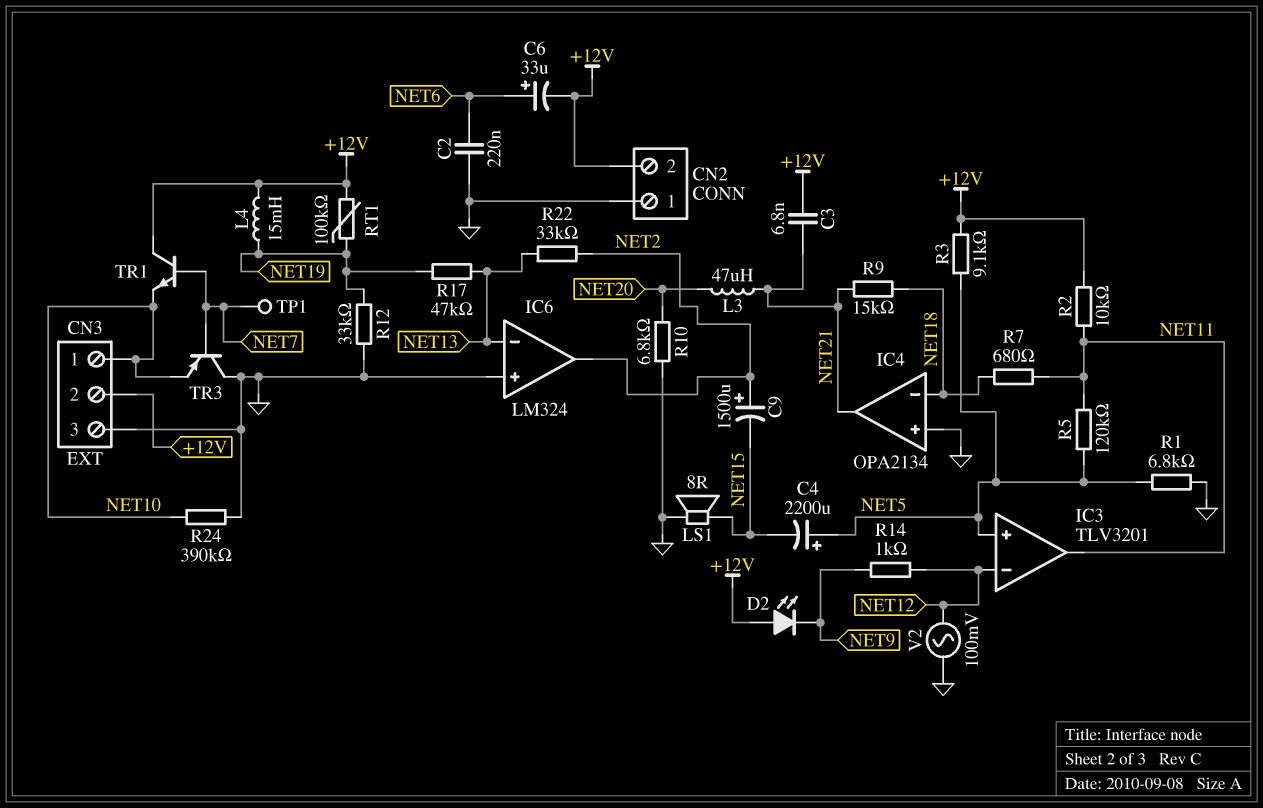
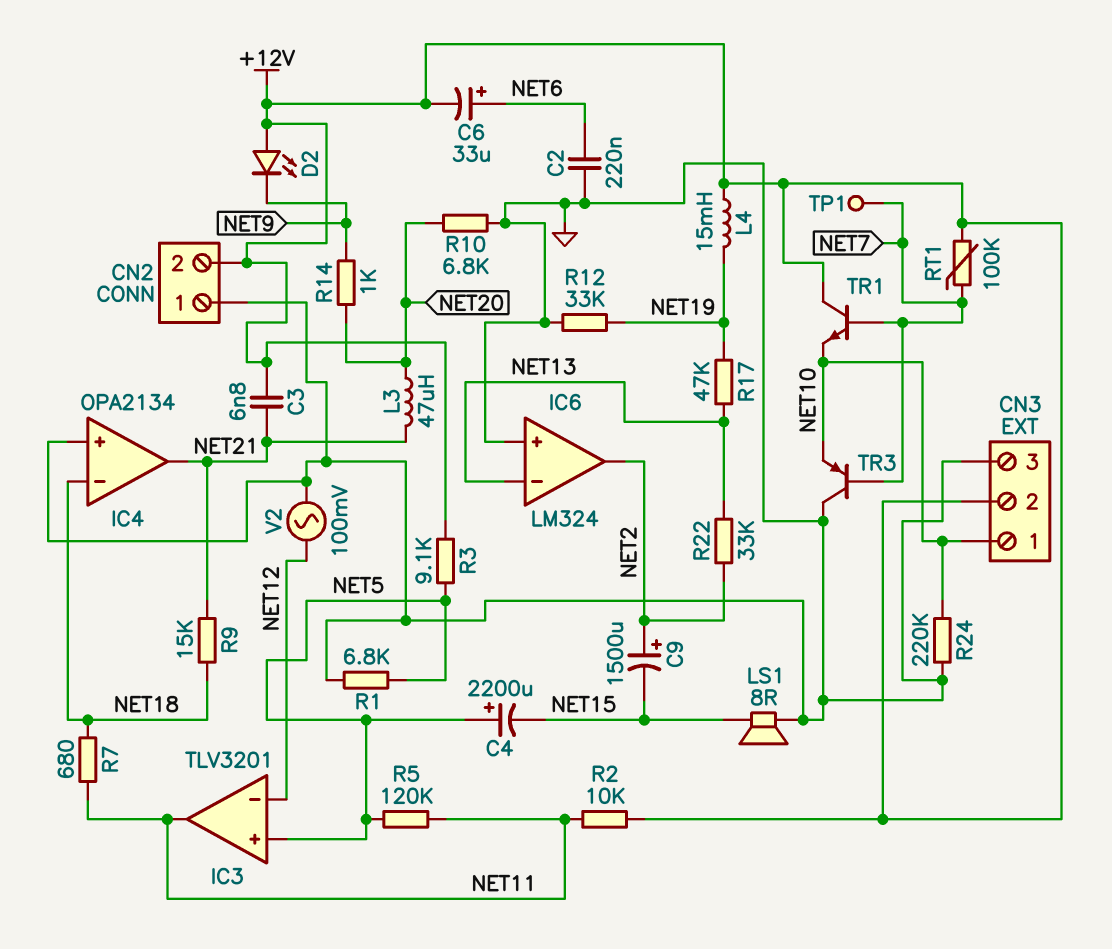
R14: 1k (NET9, NET12) -> 1k (NET9, NET20)
R24: 390k (GND, NET10) -> 220k (GND, NET10)
RT1: 100k (+12V, NET19) -> 100k (+12V, NET7)

